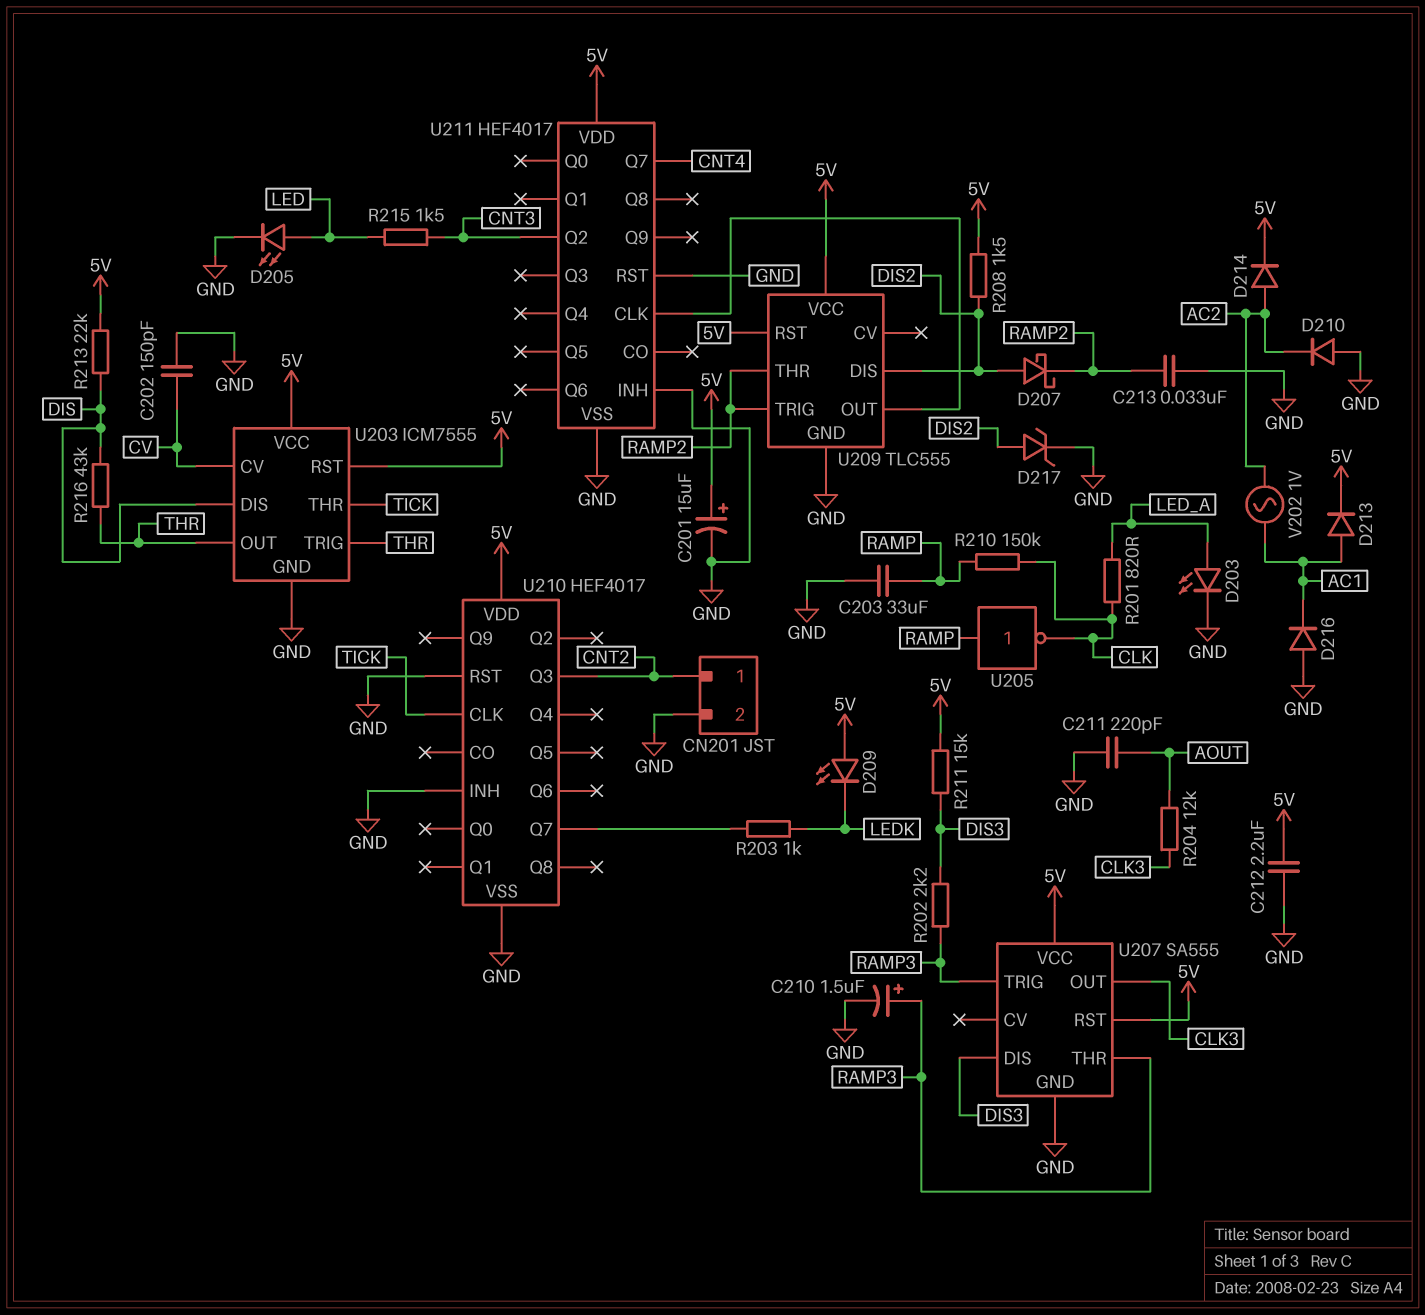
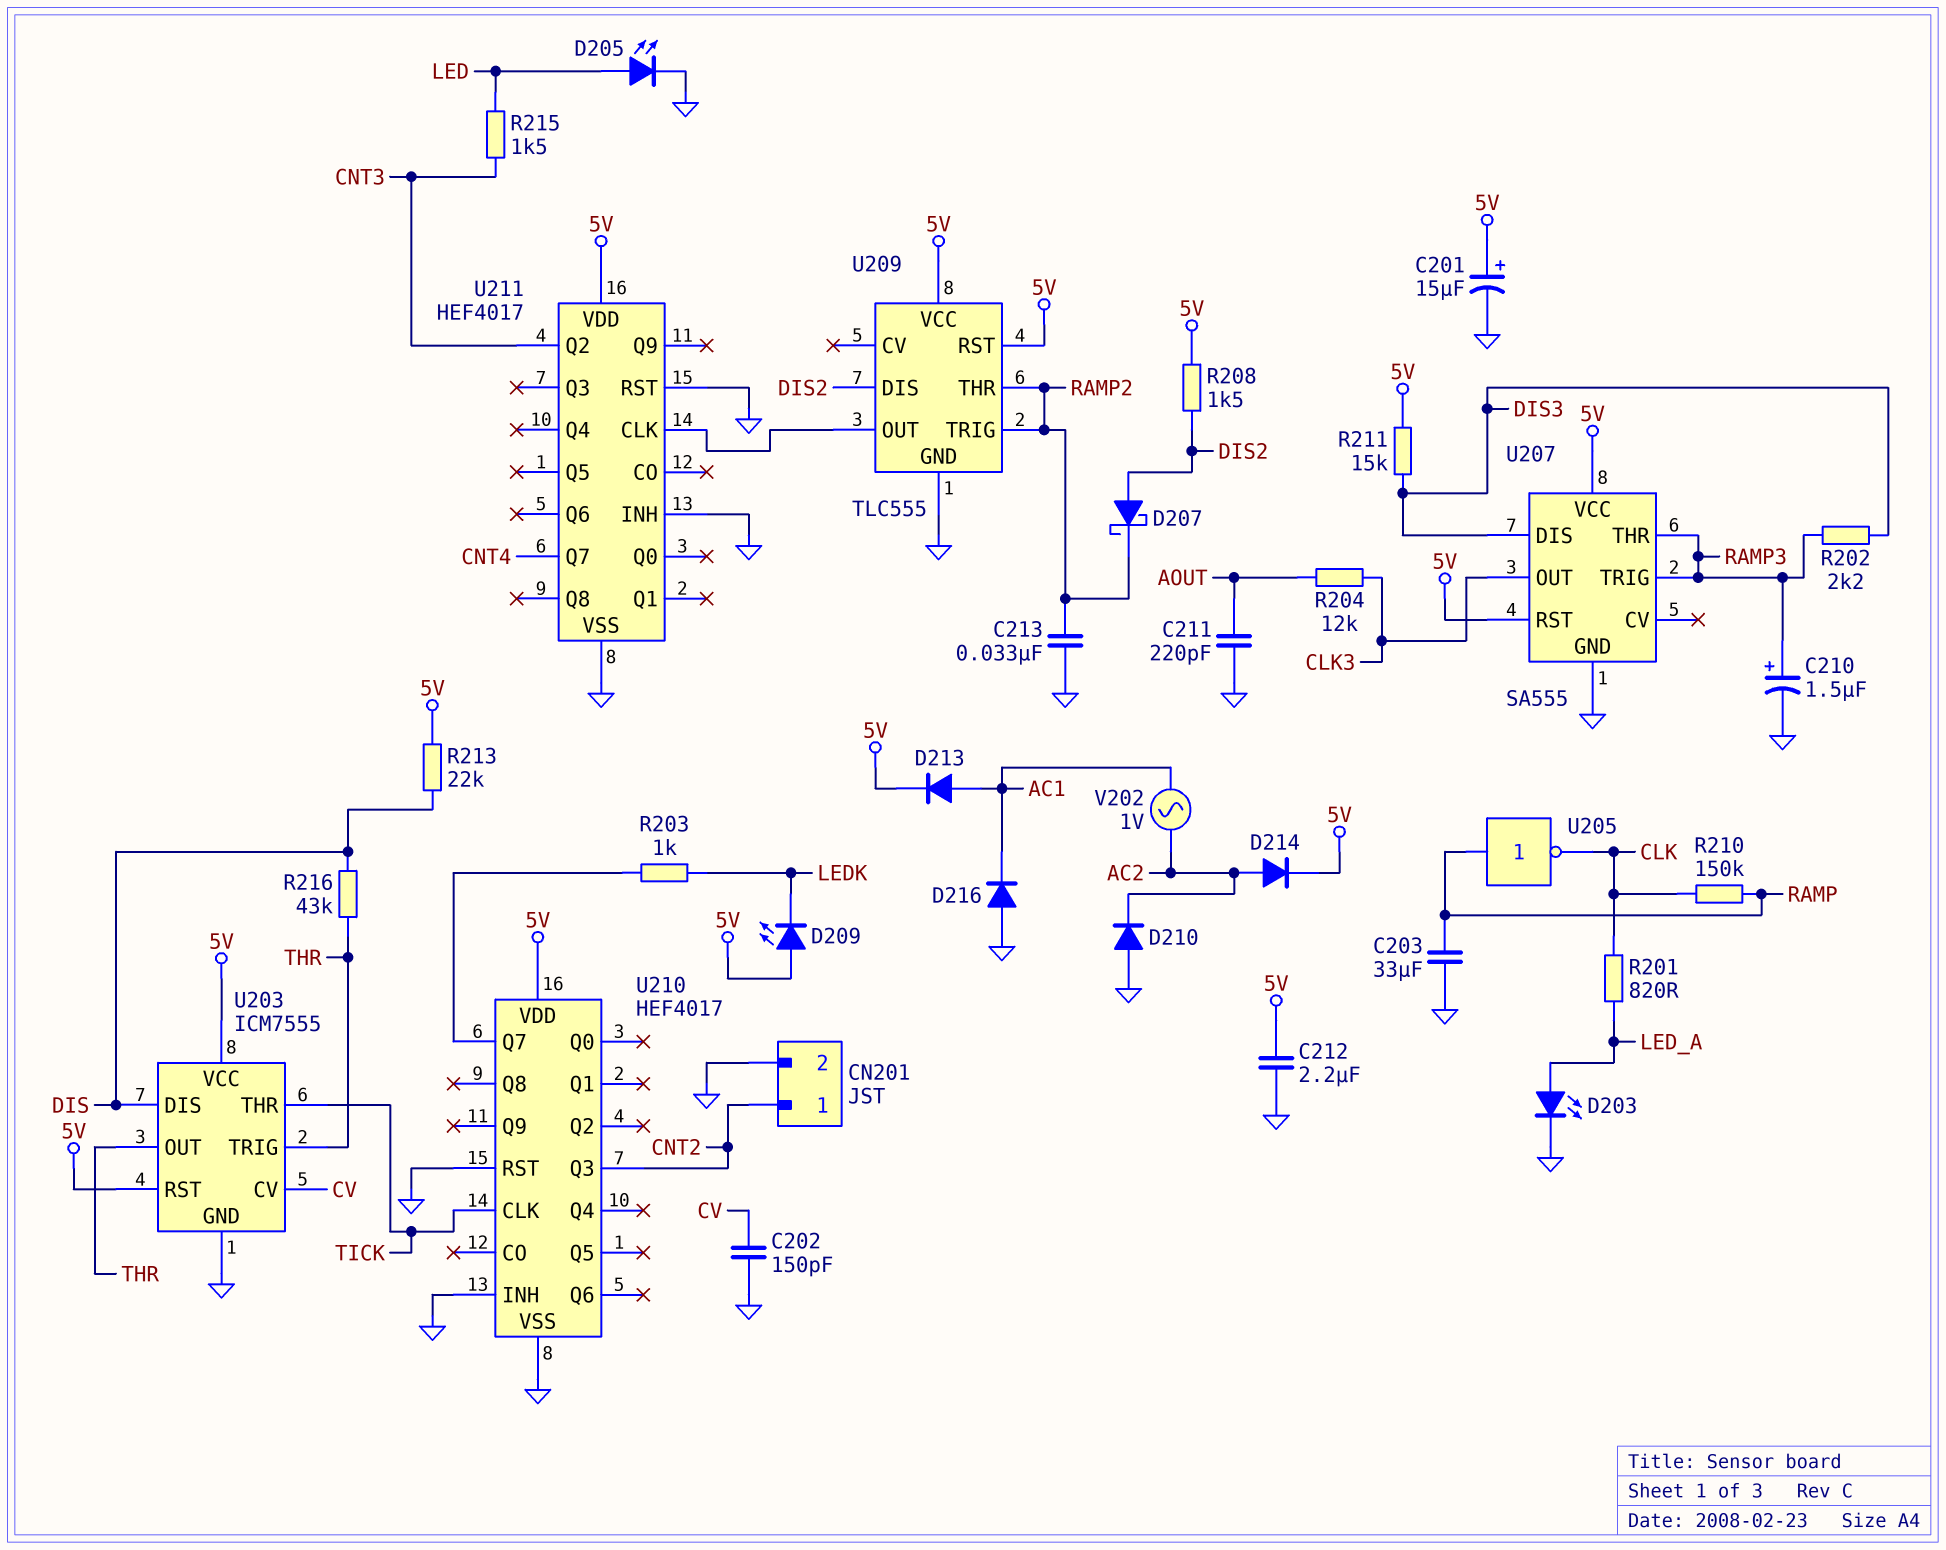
D217: zener (A DIS2, K GND) -> none

